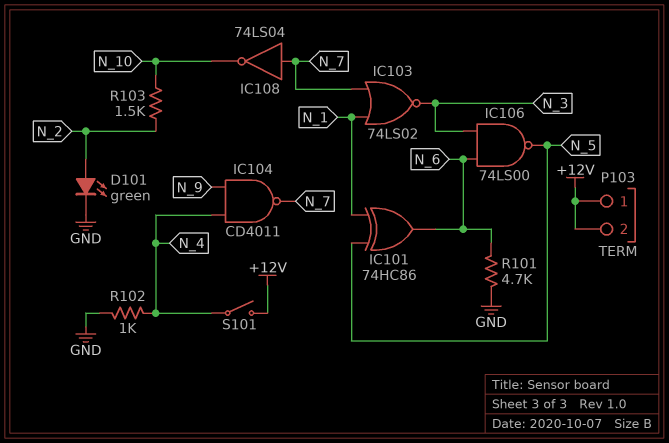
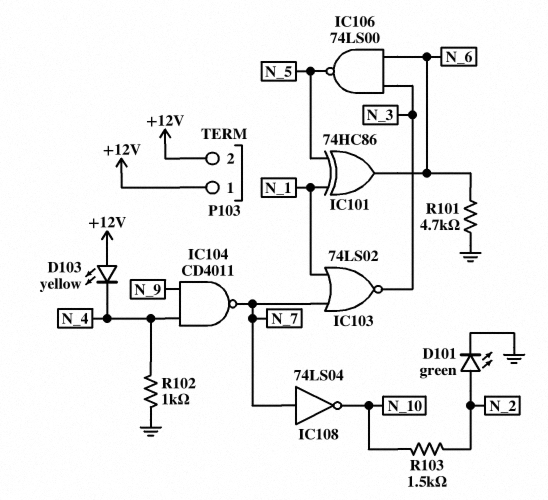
D103: none -> LED yellow (A +12V, K N_4)
S101: switch (+12V, N_4) -> none

